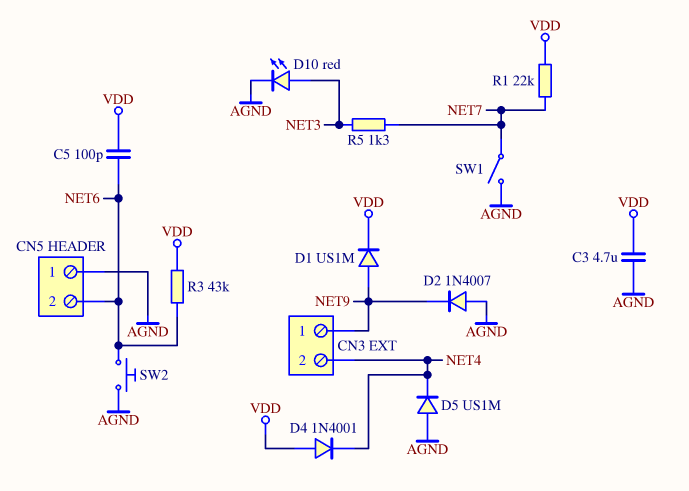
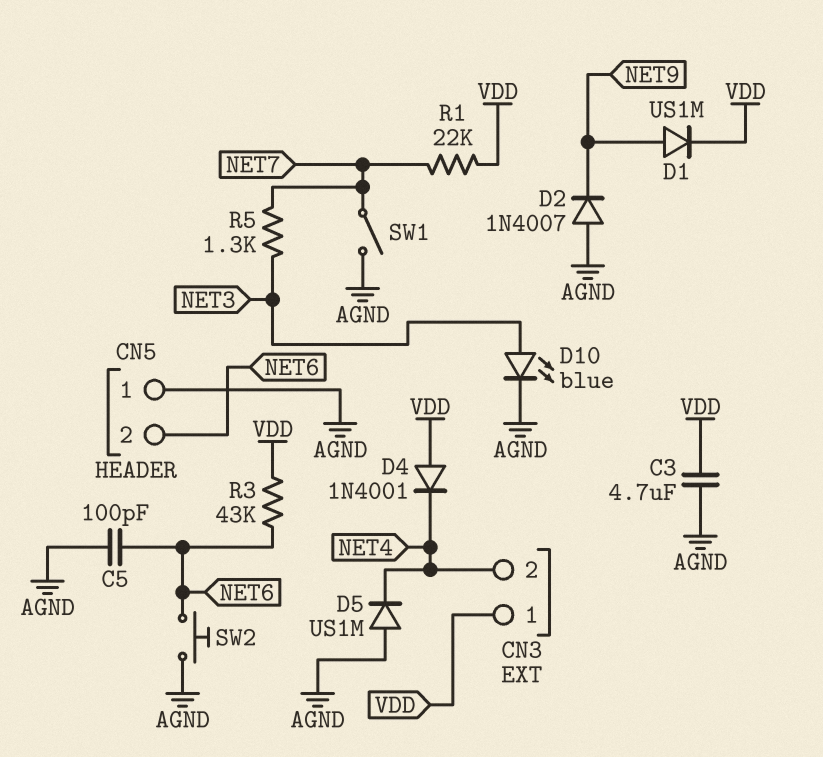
C5: 100pF (NET6, VDD) -> 100pF (AGND, NET6)
CN3 pin 1: NET9 -> VDD
D10: LED red (A NET3, K AGND) -> LED blue (A NET3, K AGND)

